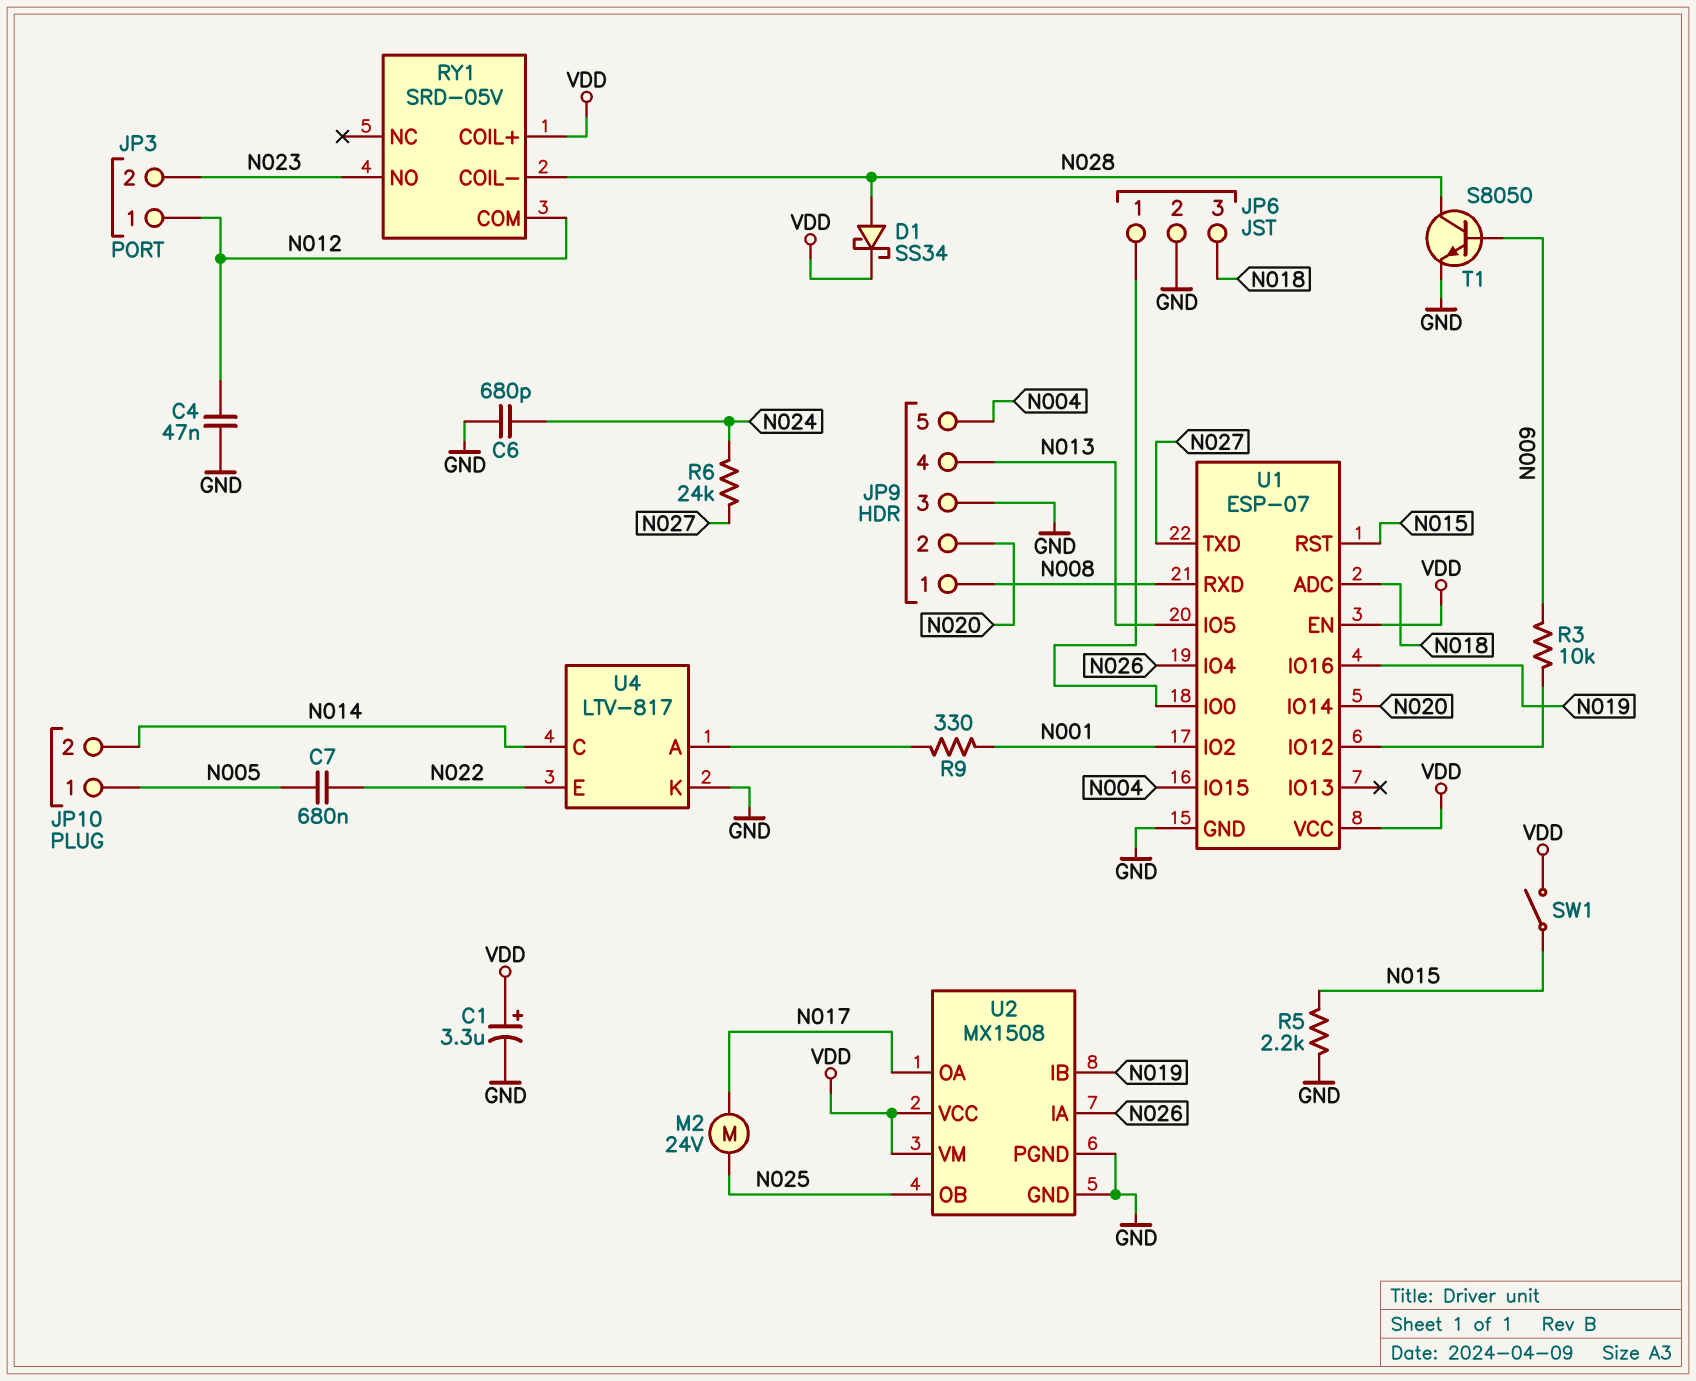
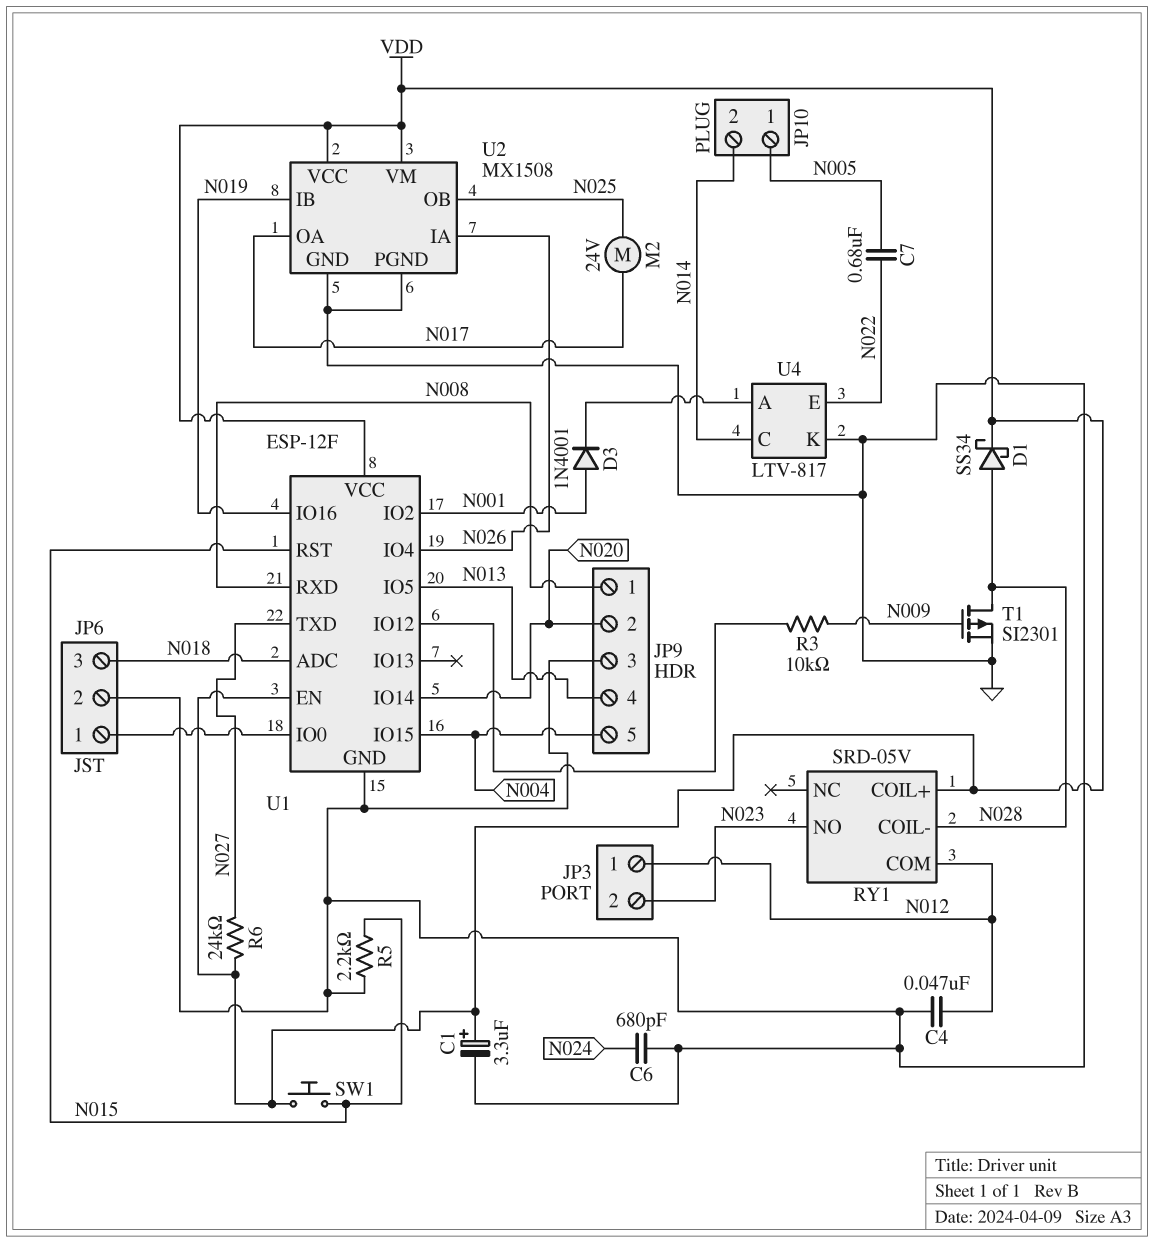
D3: none -> diode 1N4001 (A N001, K U4/A)
R6: 24k (N024, N027) -> 24k (N027, VDD)
R9: 330 (N001, U4/A) -> none
SW1: switch (N015, VDD) -> button (N015, VDD)
T1: NPN S8050 (B N009, C N028, E GND) -> PMOS SI2301 (G N009, D N028, S GND)
U1: ESP-07 -> ESP-12F

